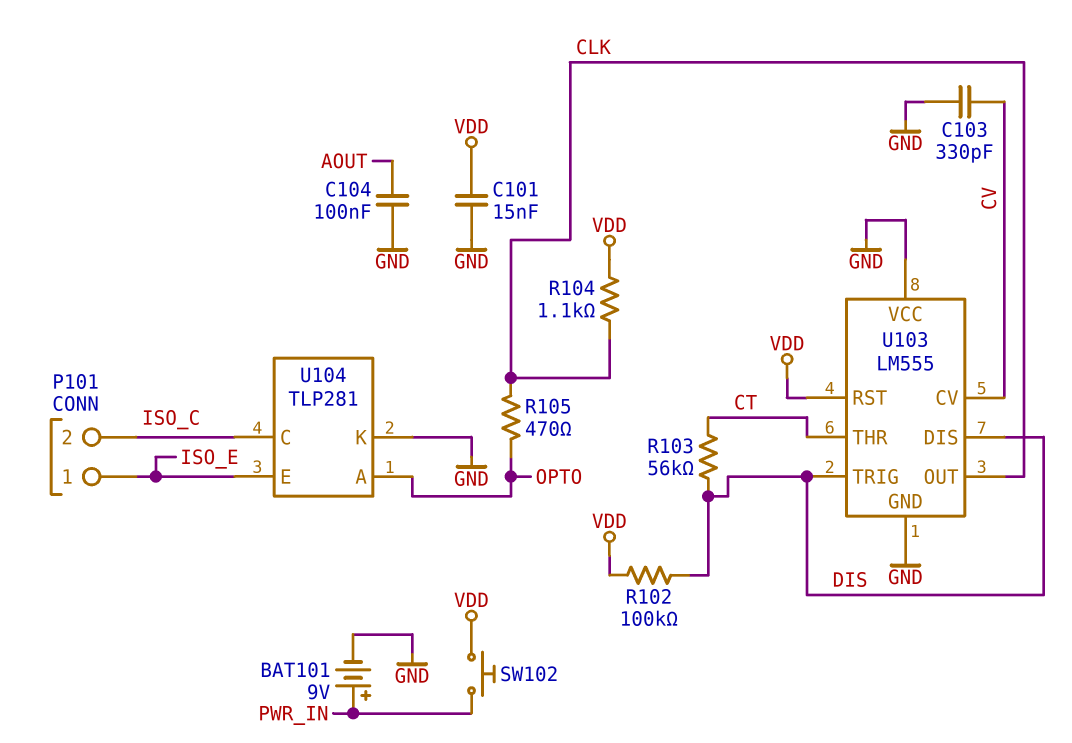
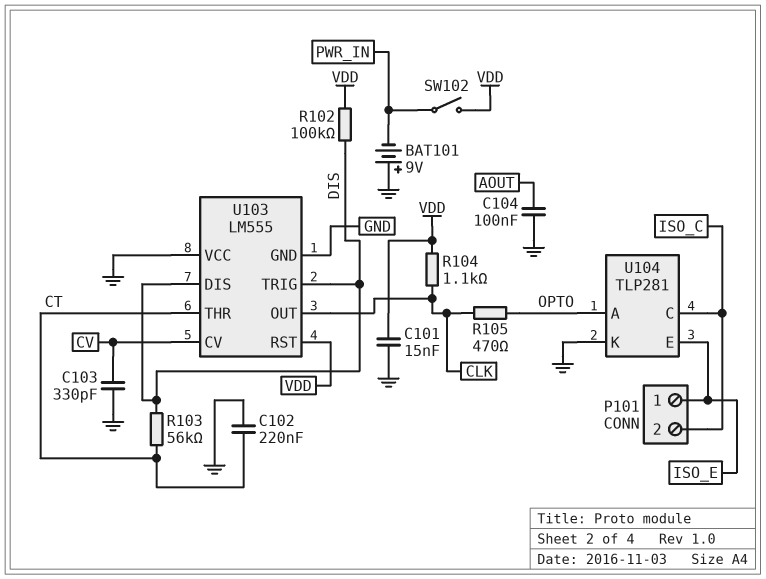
BAT101: 9V (plus PWR_IN, minus GND) -> 9V (plus GND, minus PWR_IN)
C102: none -> 220nF (CT, GND)
SW102: button (PWR_IN, VDD) -> switch (PWR_IN, VDD)

